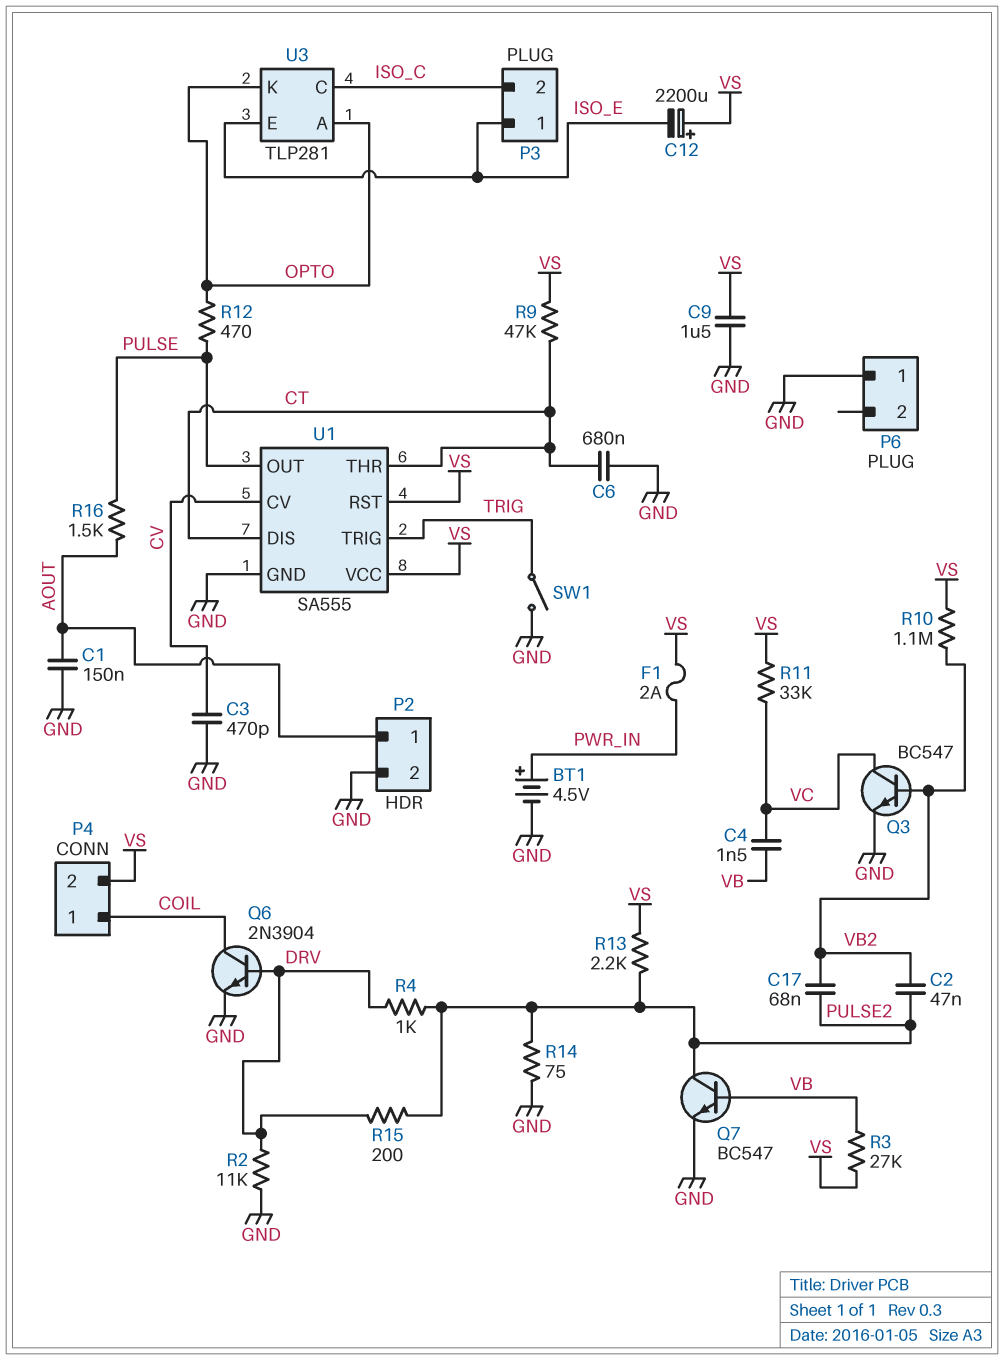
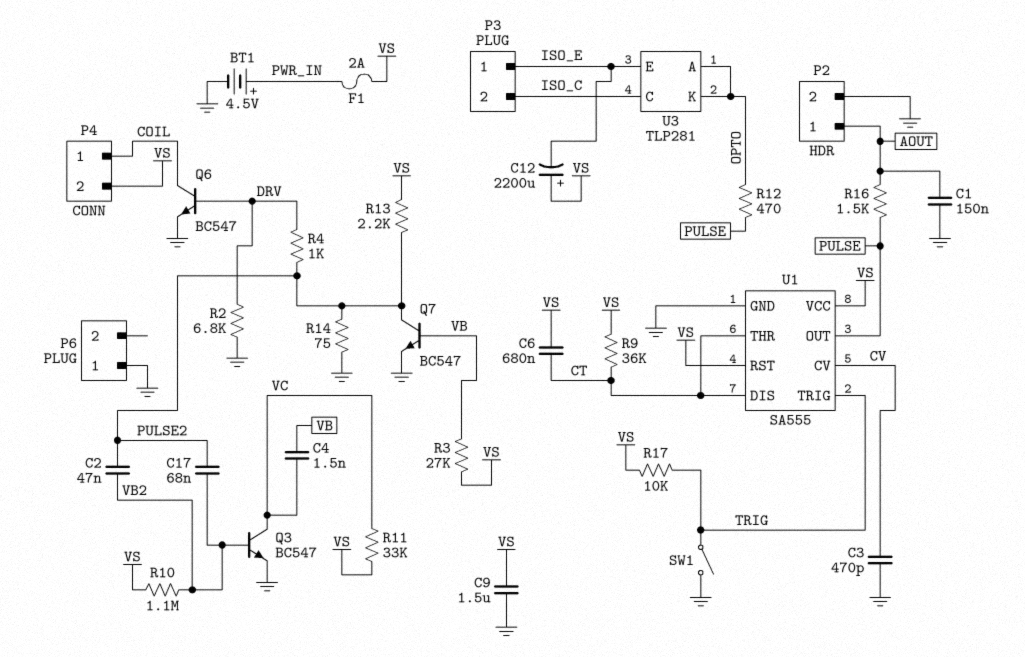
C6: 680nF (CT, GND) -> 680nF (CT, VS)
Q6: NPN 2N3904 (B DRV, C COIL, E GND) -> NPN BC547 (B DRV, C COIL, E GND)
R2: 11k (DRV, GND) -> 6.8k (DRV, GND)
R9: 47k (CT, VS) -> 36k (CT, VS)
R15: 200 (DRV, PULSE2) -> none
R17: none -> 10k (TRIG, VS)

